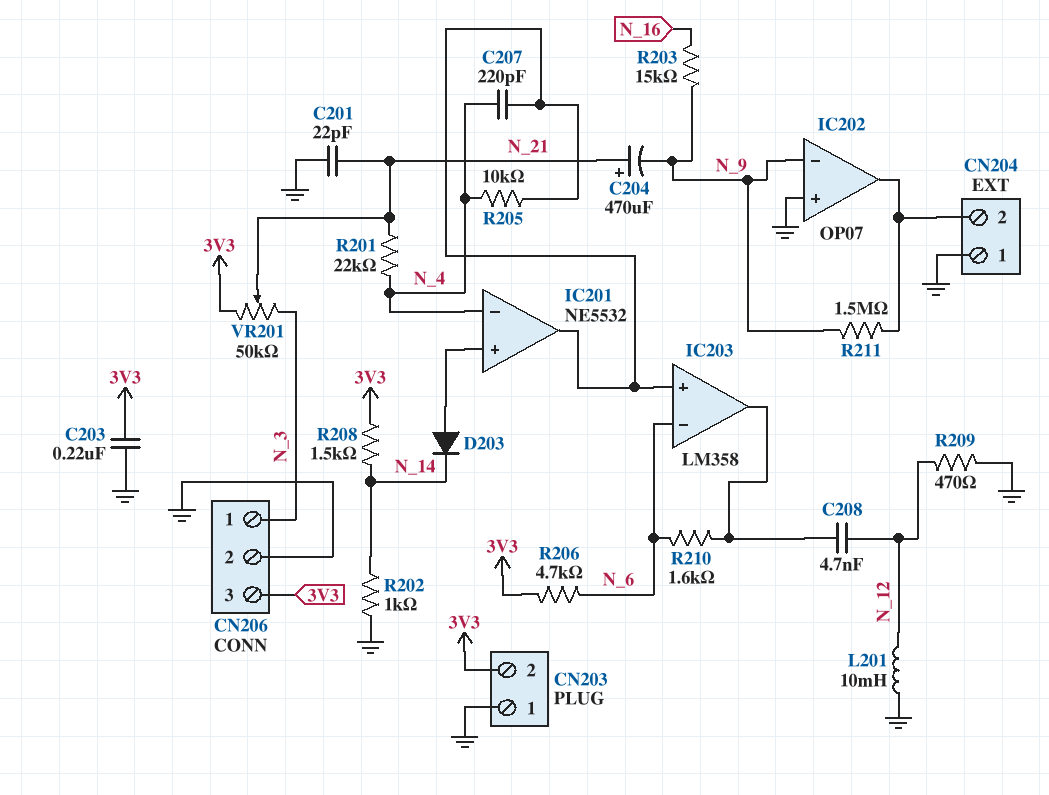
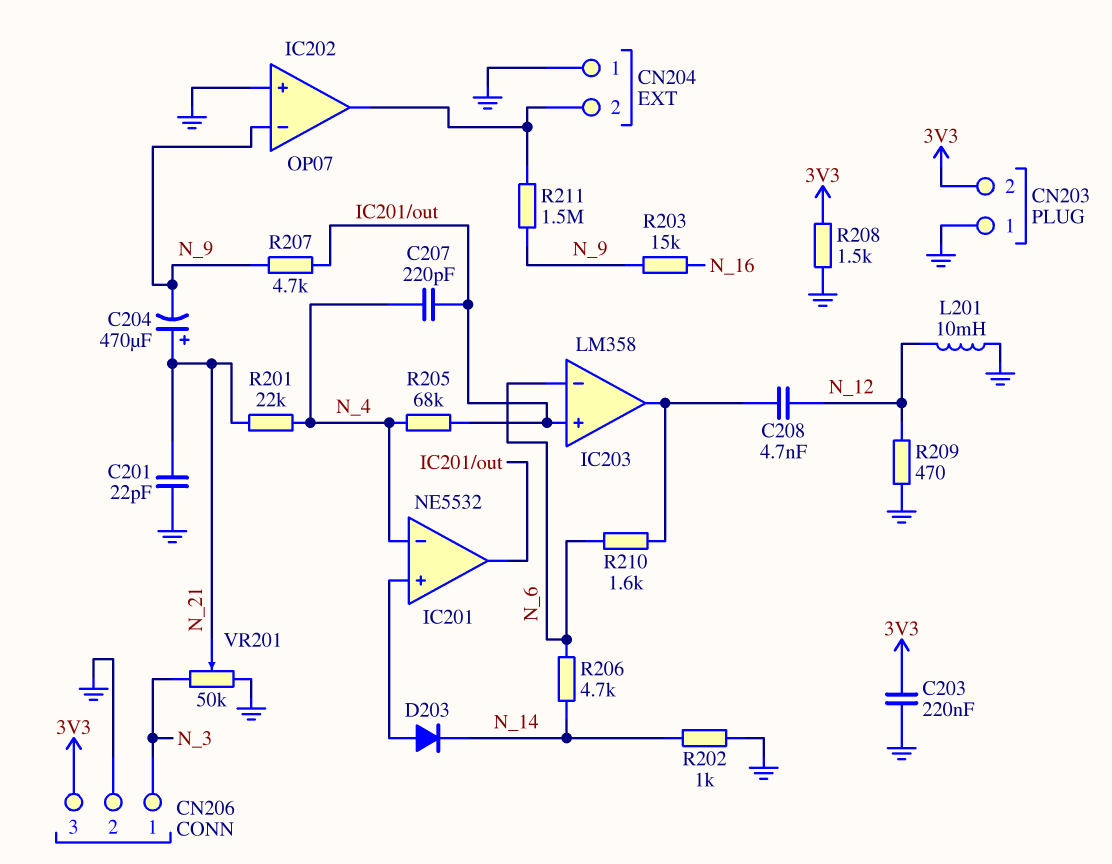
R205: 10k (IC201/out, N_4) -> 68k (IC201/out, N_4)
R206: 4.7k (3V3, N_6) -> 4.7k (N_6, N_14)
R207: none -> 4.7k (IC201/out, N_9)
R208: 1.5k (3V3, N_14) -> 1.5k (3V3, GND)
VR201: 50k (3V3, N_3, wiper N_21) -> 50k (GND, N_3, wiper N_21)

